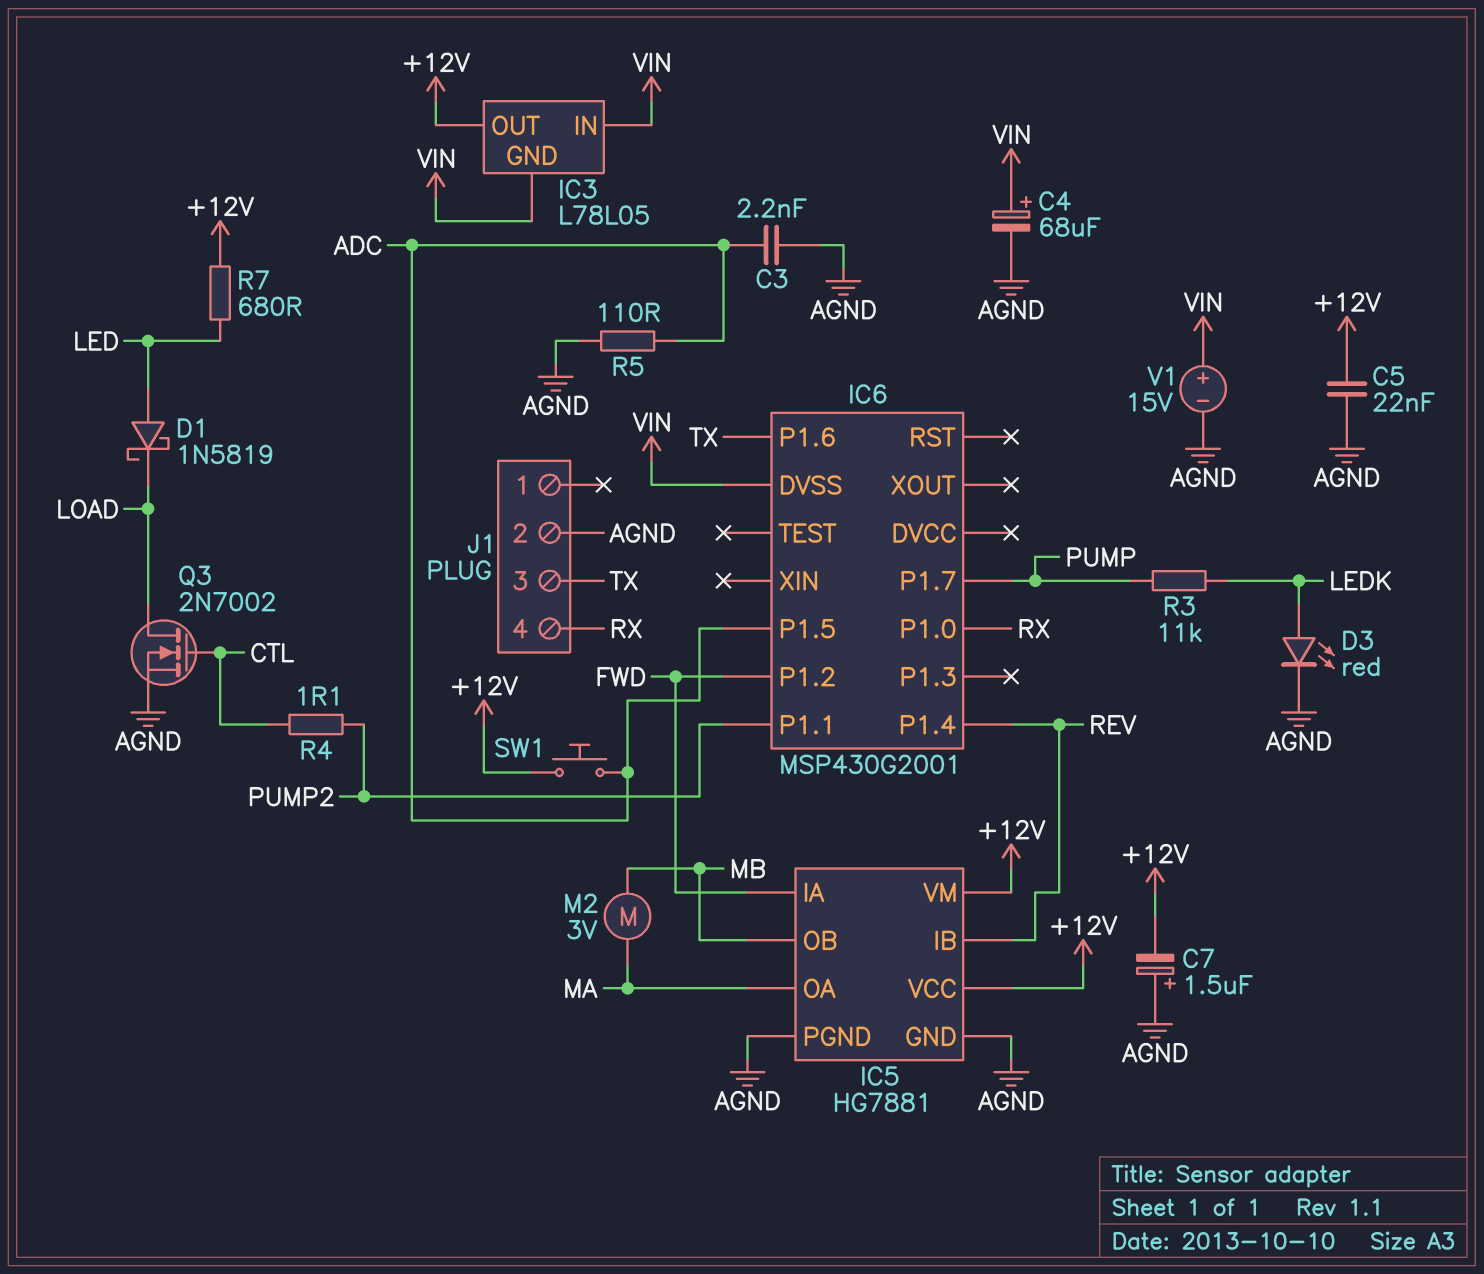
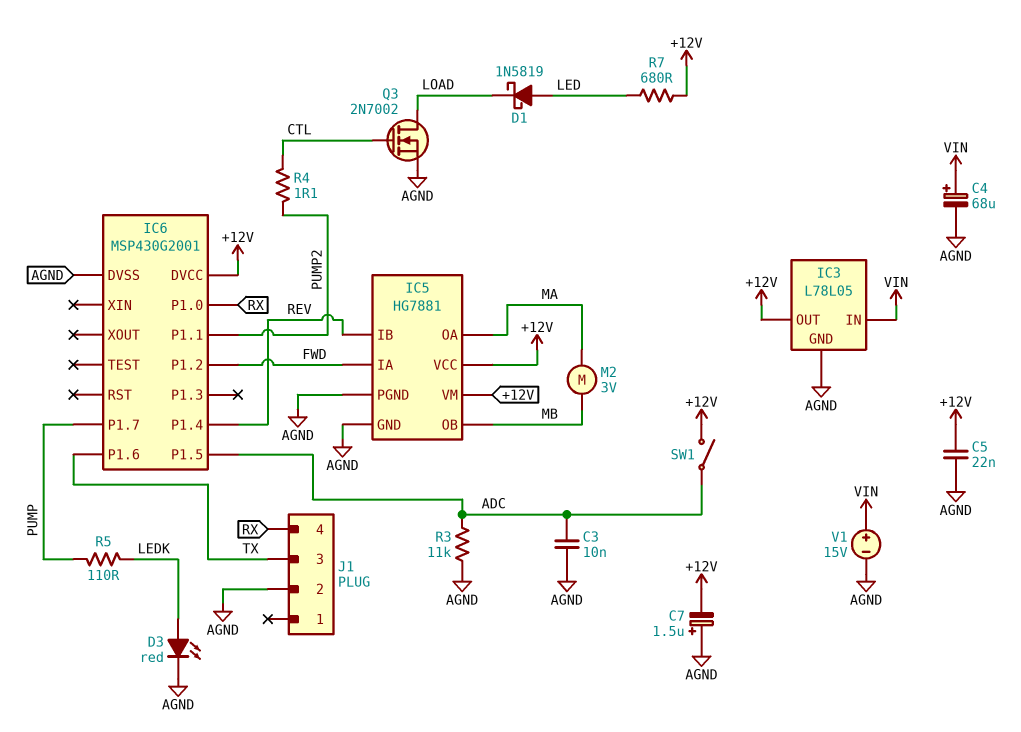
C3: 2.2nF (ADC, AGND) -> 10nF (ADC, AGND)
IC3 pin GND: VIN -> AGND
IC6 pin DVCC: none -> +12V
IC6 pin DVSS: VIN -> AGND
R3: 11k (LEDK, PUMP) -> 11k (ADC, AGND)
R5: 110 (ADC, AGND) -> 110 (LEDK, PUMP)
SW1: button (+12V, ADC) -> switch (+12V, ADC)

